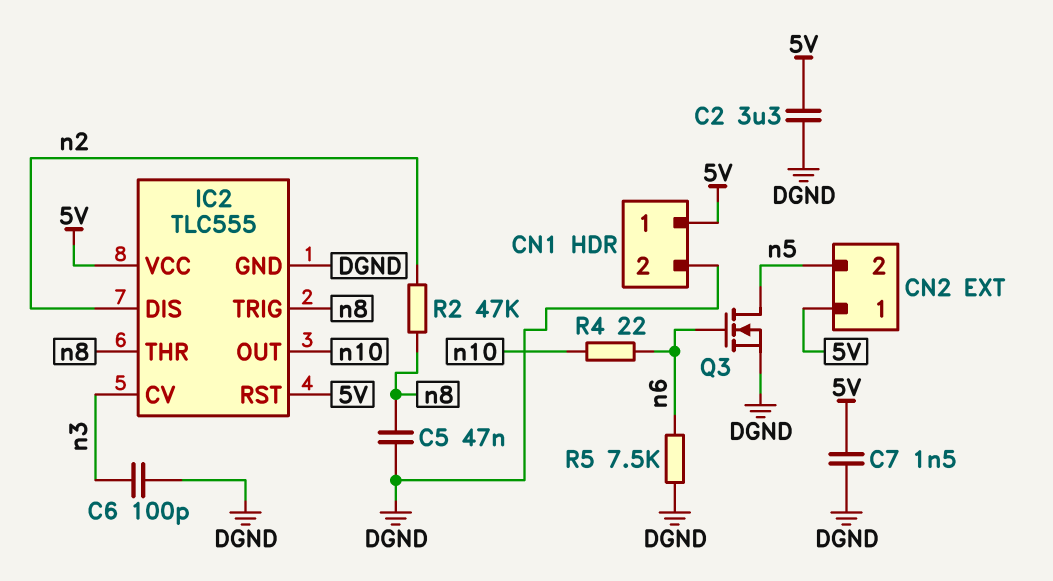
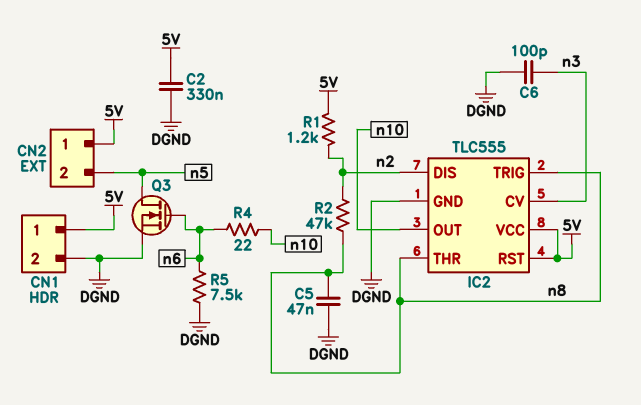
C2: 3.3uF (5V, DGND) -> 330nF (5V, DGND)
C7: 1.5nF (5V, DGND) -> none
R1: none -> 1.2k (5V, n2)

